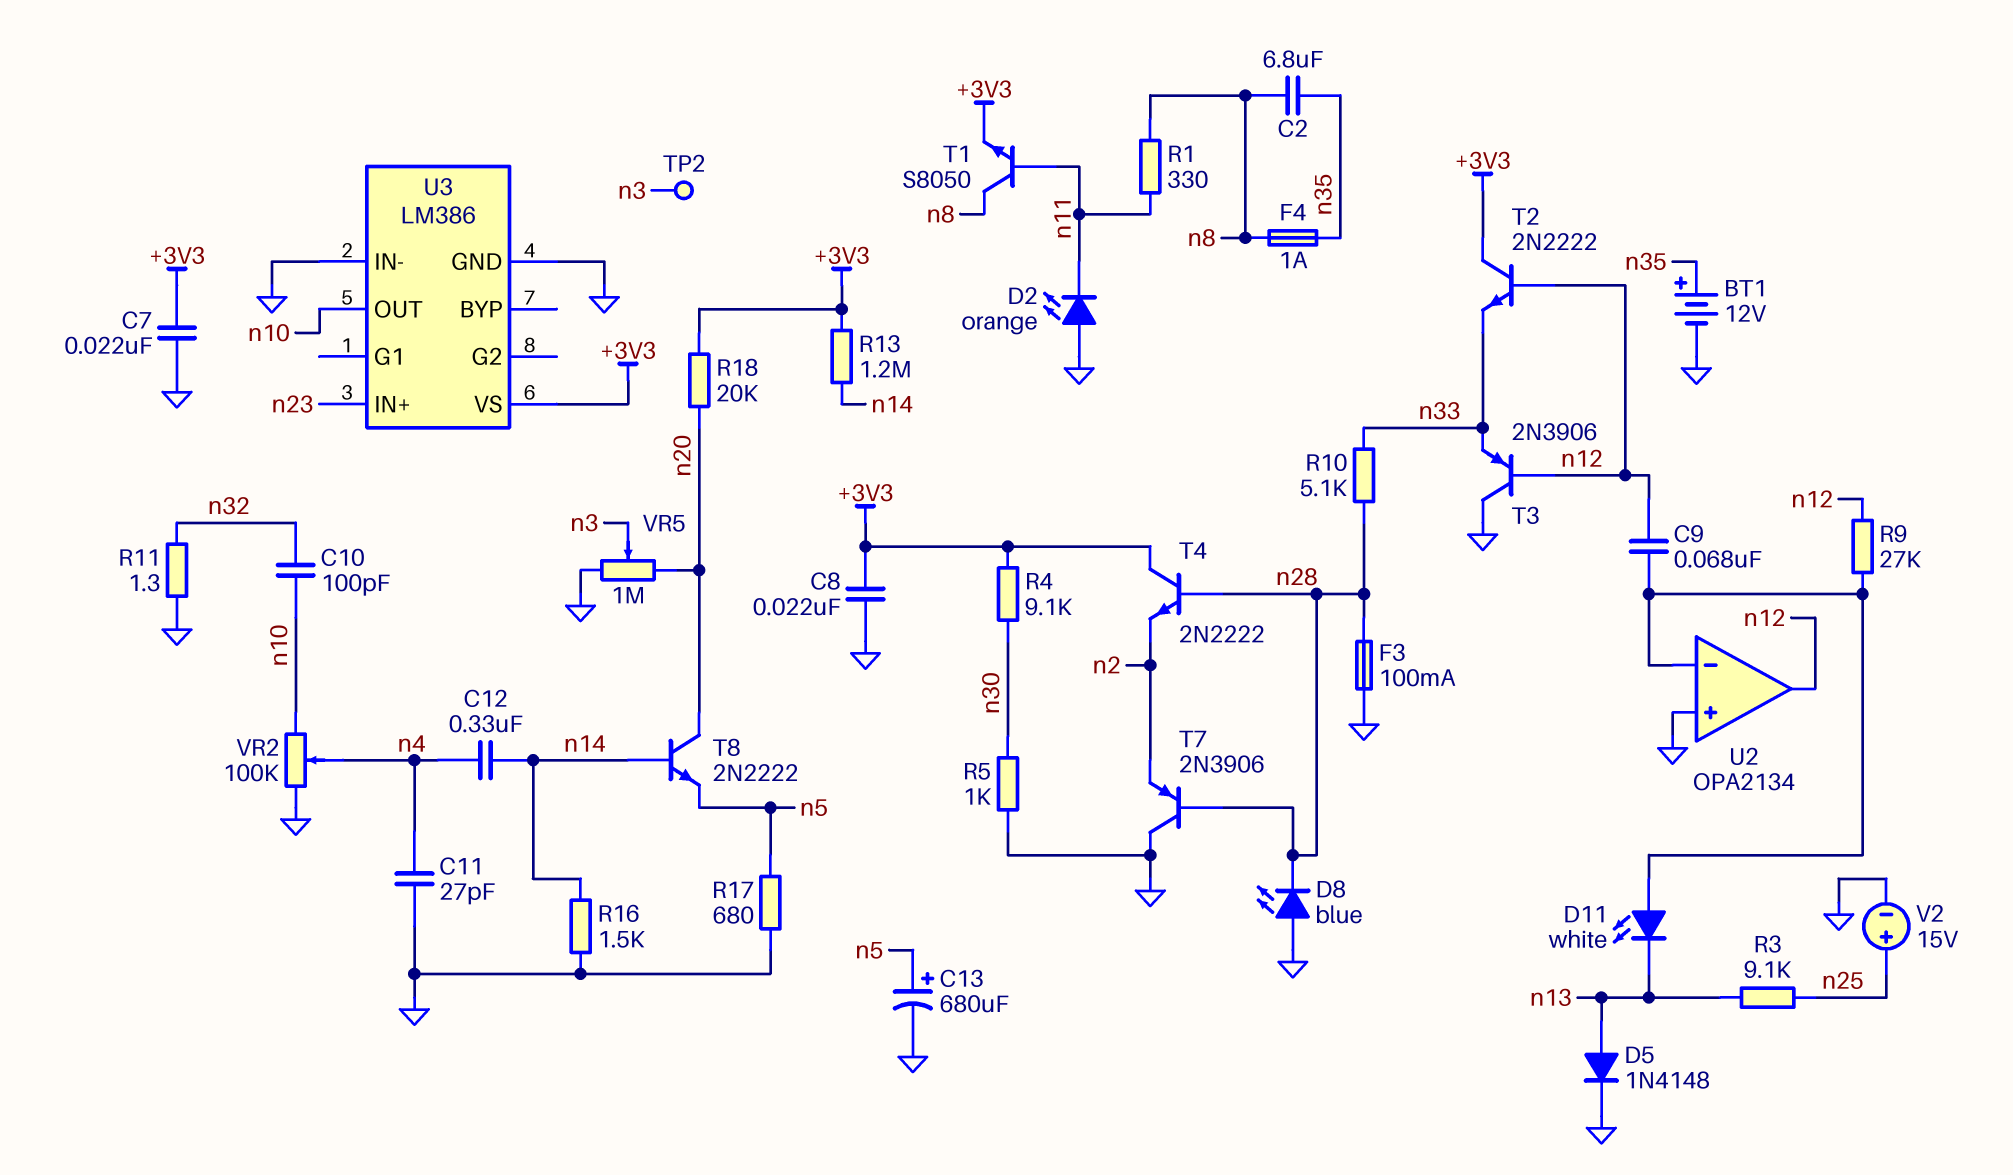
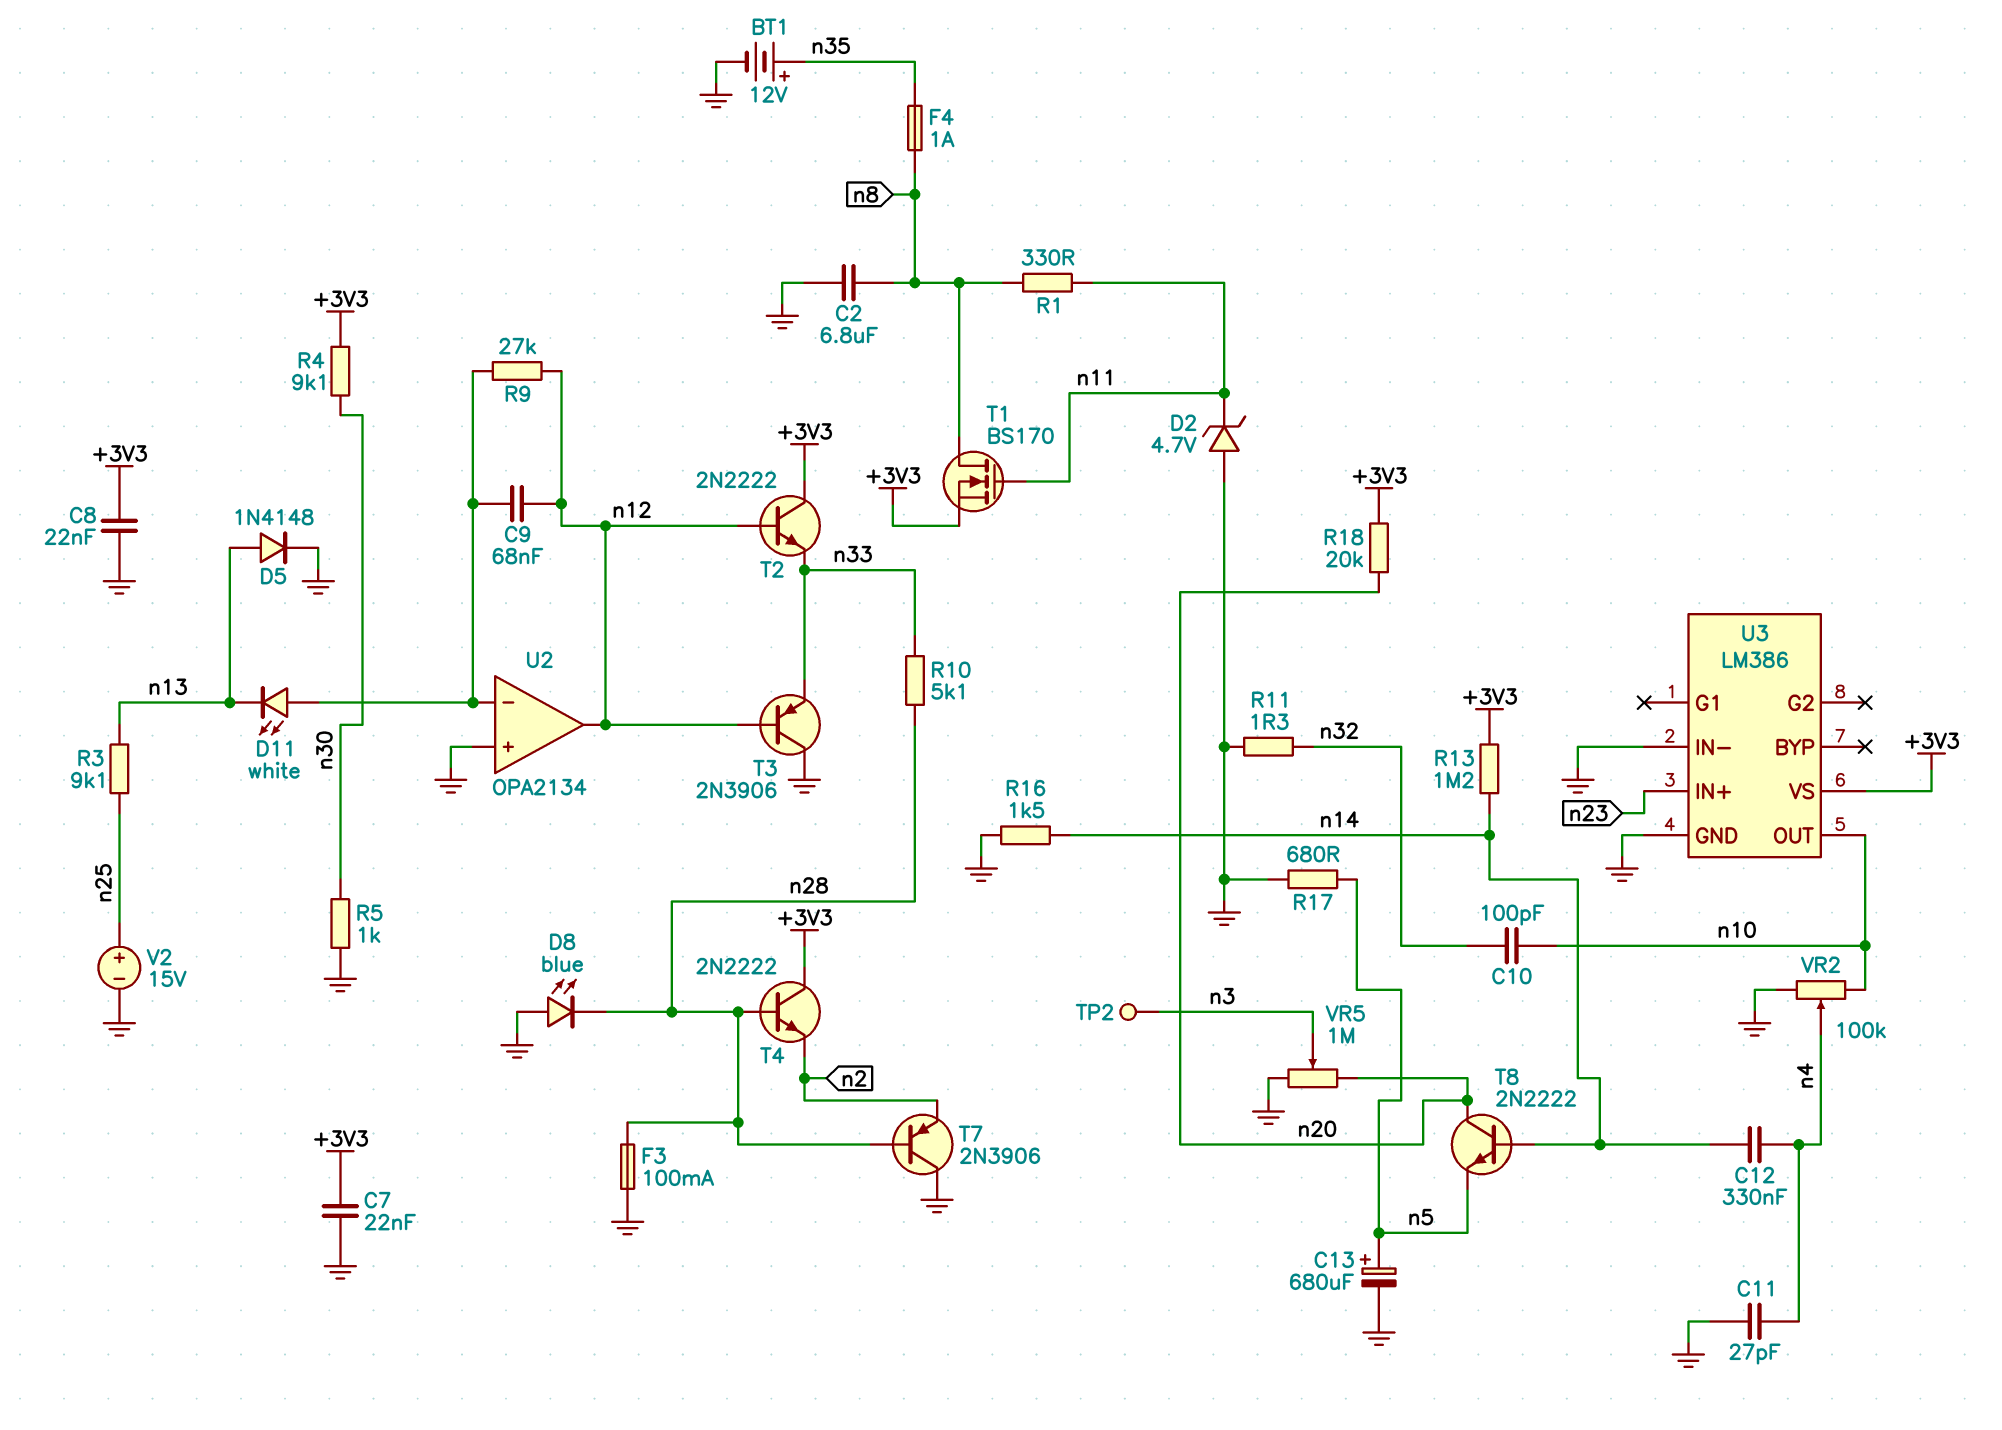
C2: 6.8uF (n8, n35) -> 6.8uF (GND, n8)
D2: LED orange (A GND, K n11) -> zener 4.7V (A GND, K n11)
T1: NPN S8050 (B n11, C n8, E +3V3) -> NMOS BS170 (G n11, D n8, S +3V3)

